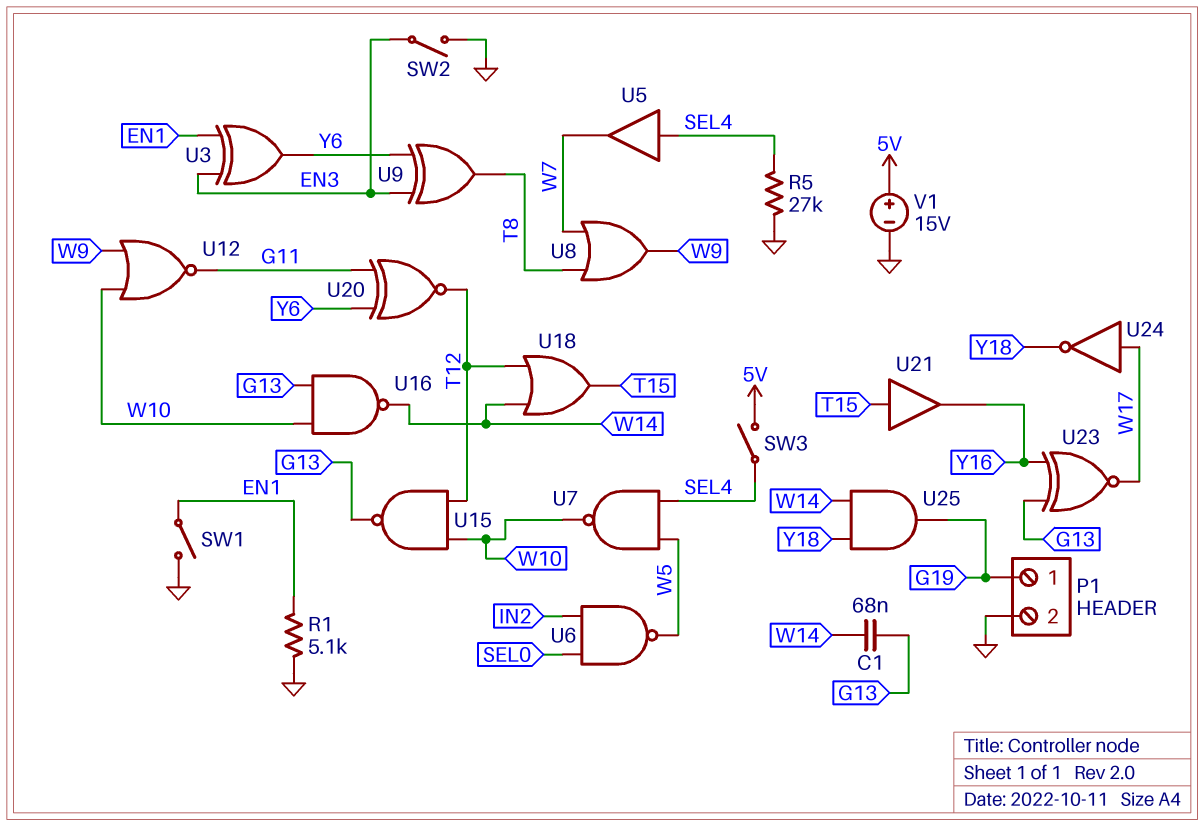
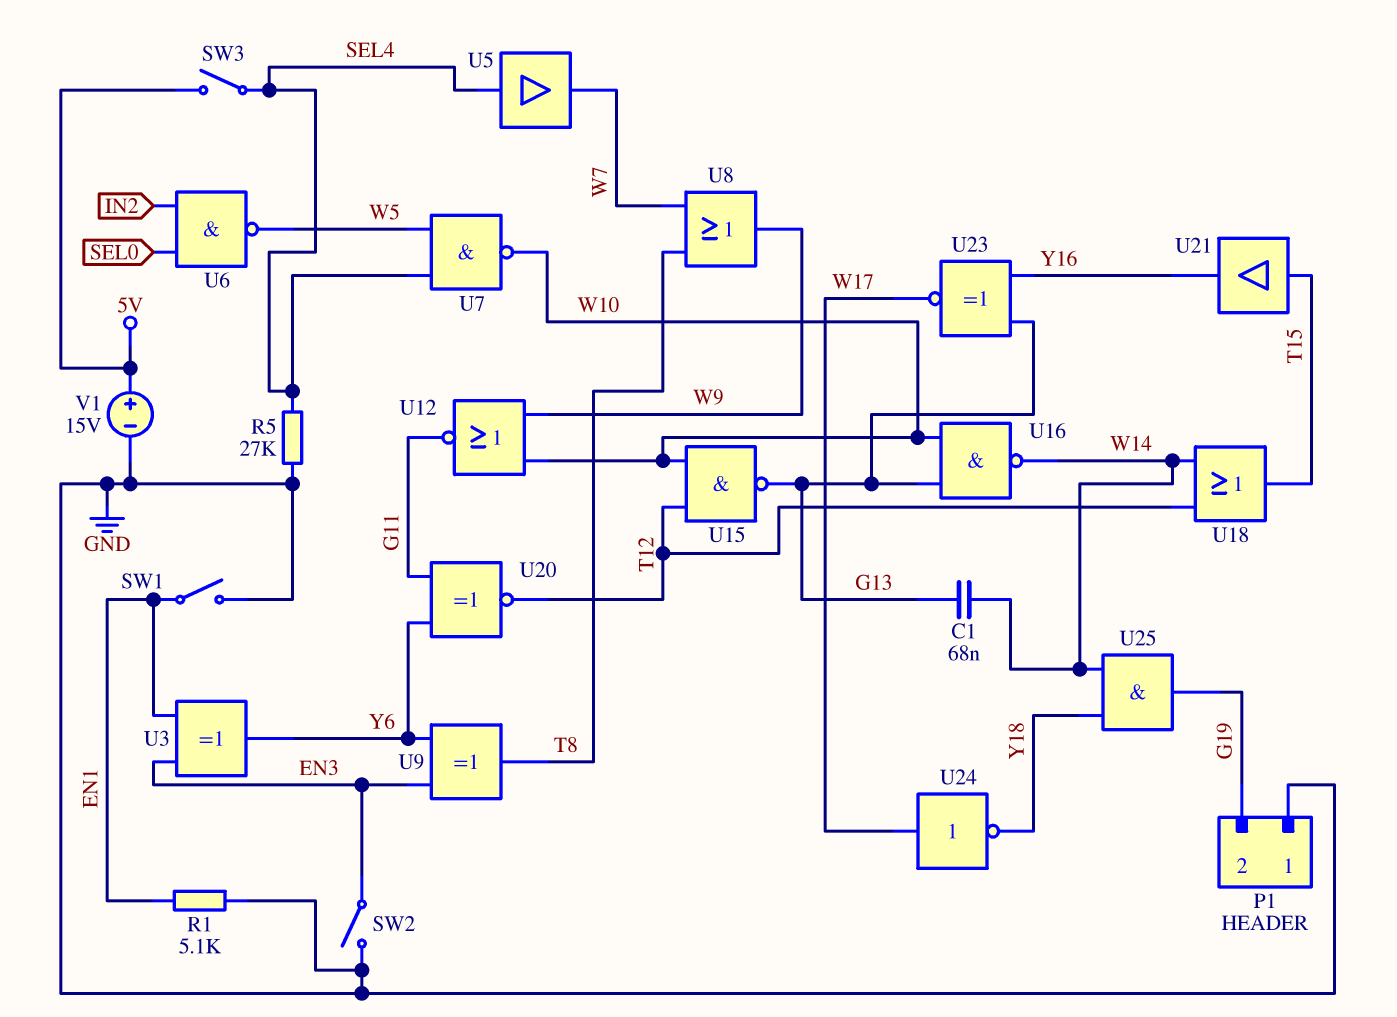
P1 pin 1: G19 -> GND
P1 pin 2: GND -> G19

